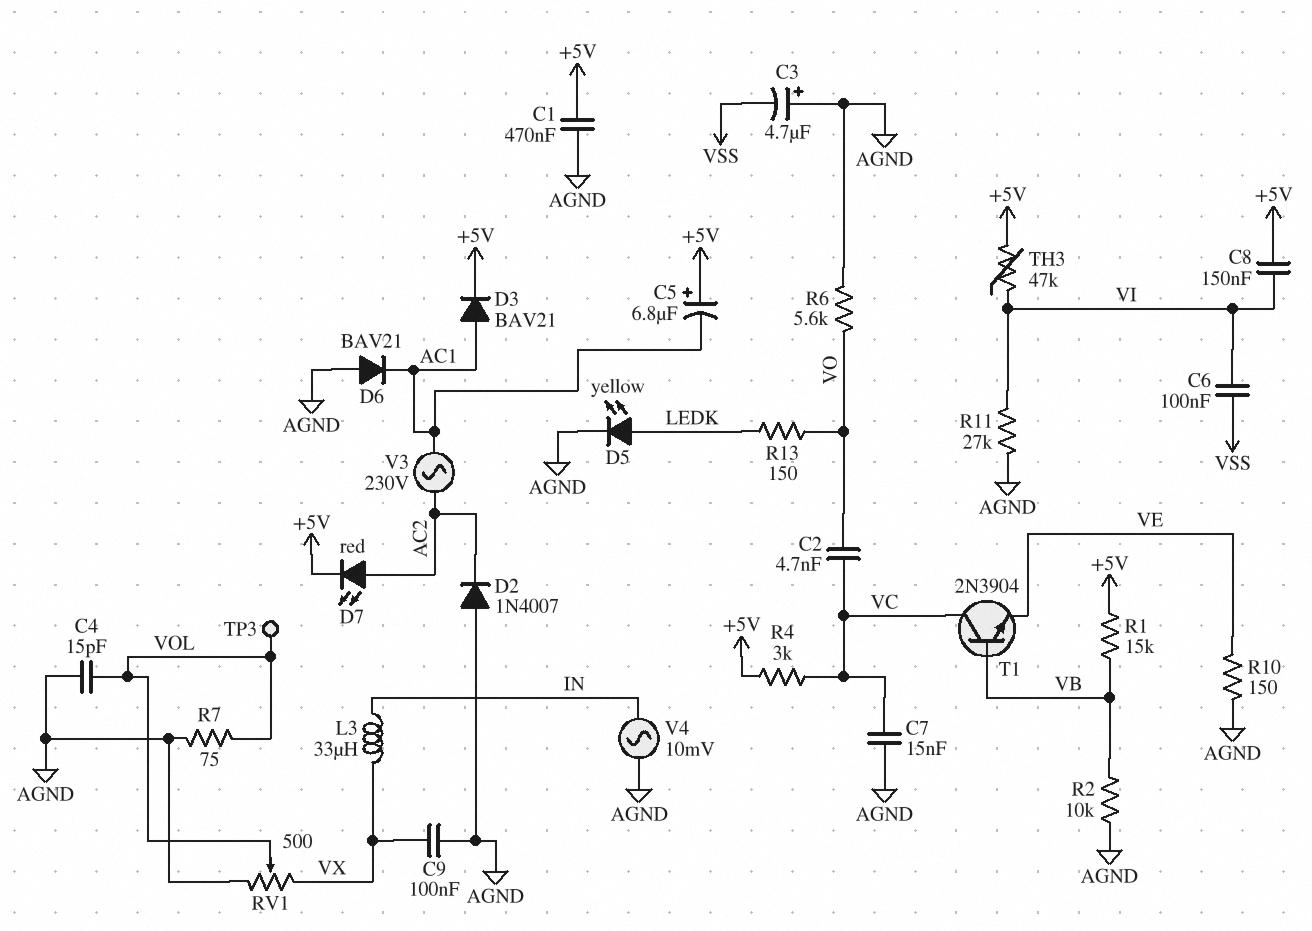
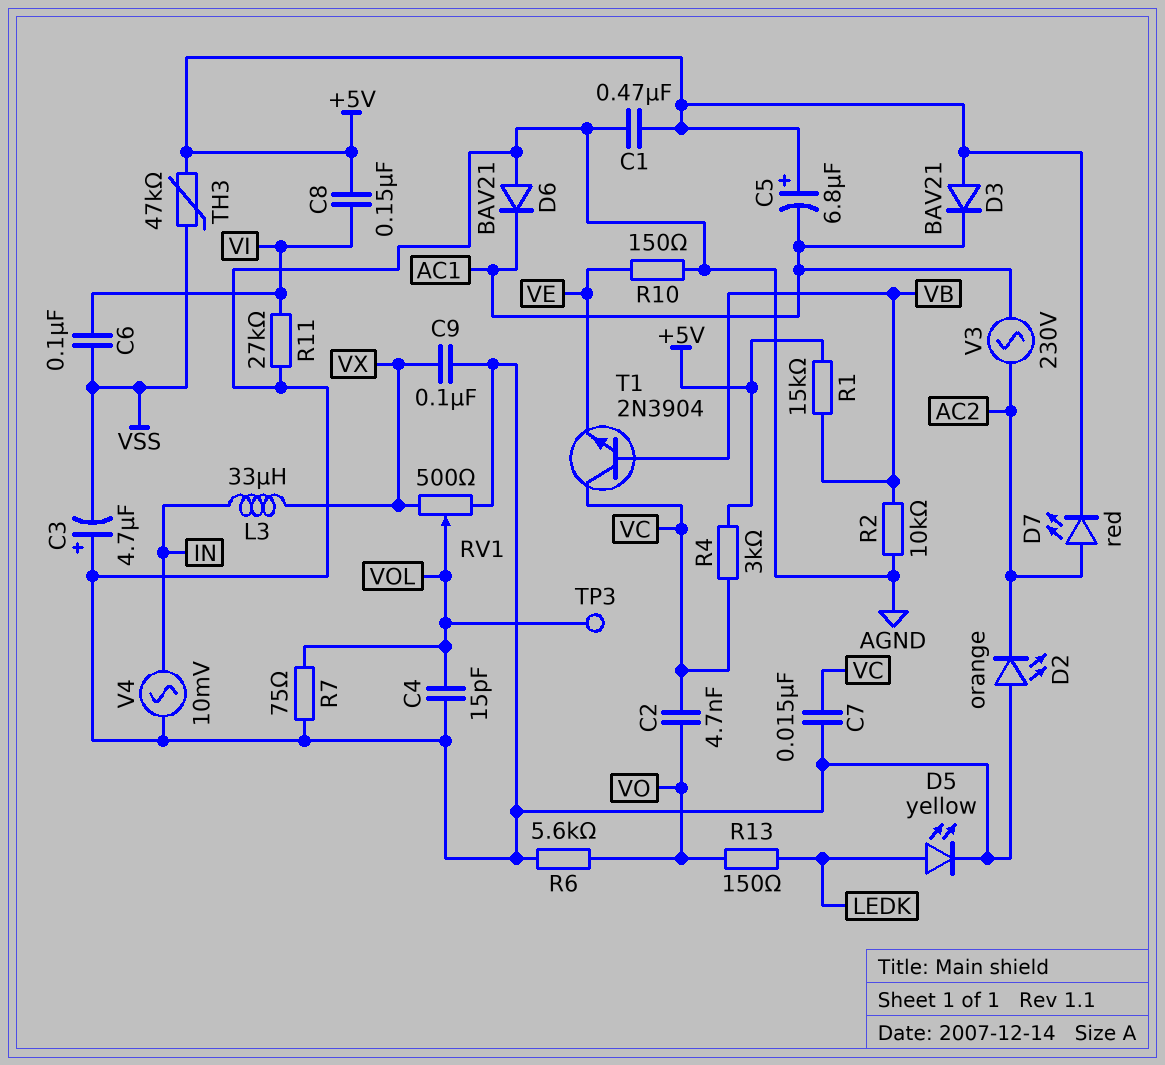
D2: diode 1N4007 (A AGND, K AC2) -> LED orange (A AGND, K AC2)
D3: diode BAV21 (A AC1, K +5V) -> diode BAV21 (A +5V, K AC1)
TH3: 47k (+5V, VI) -> 47k (+5V, VSS)

